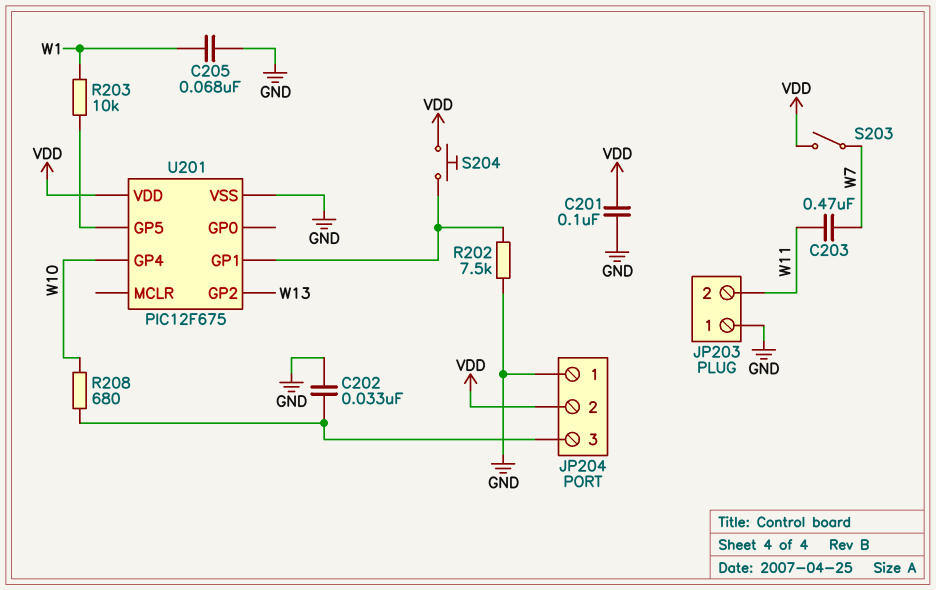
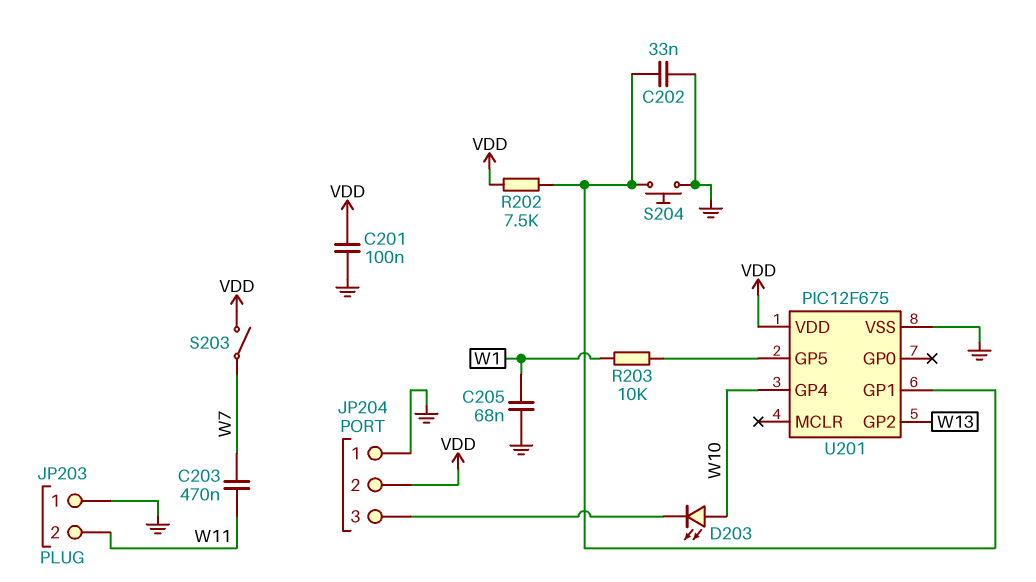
C202: 33nF (GND, JP204/3) -> 33nF (GND, U201/GP1)
D203: none -> LED (A W10, K JP204/3)
R202: 7.5k (GND, U201/GP1) -> 7.5k (U201/GP1, VDD)
R208: 680 (JP204/3, W10) -> none
S204: button (U201/GP1, VDD) -> button (GND, U201/GP1)

